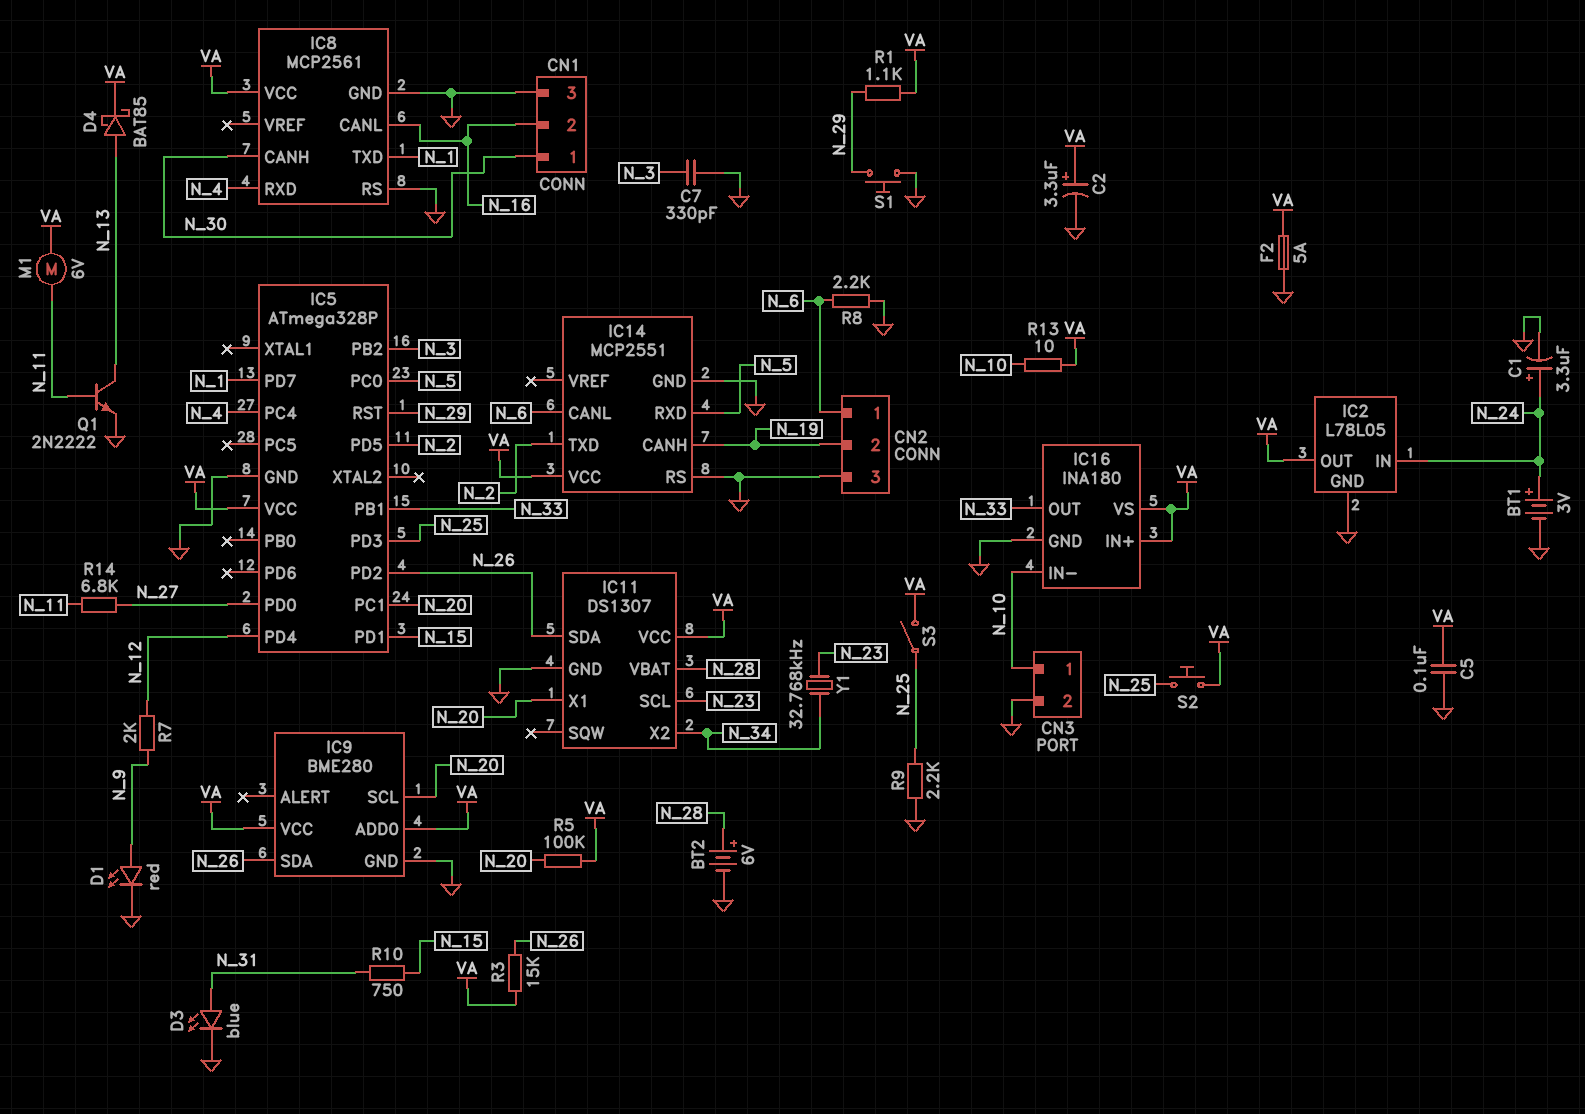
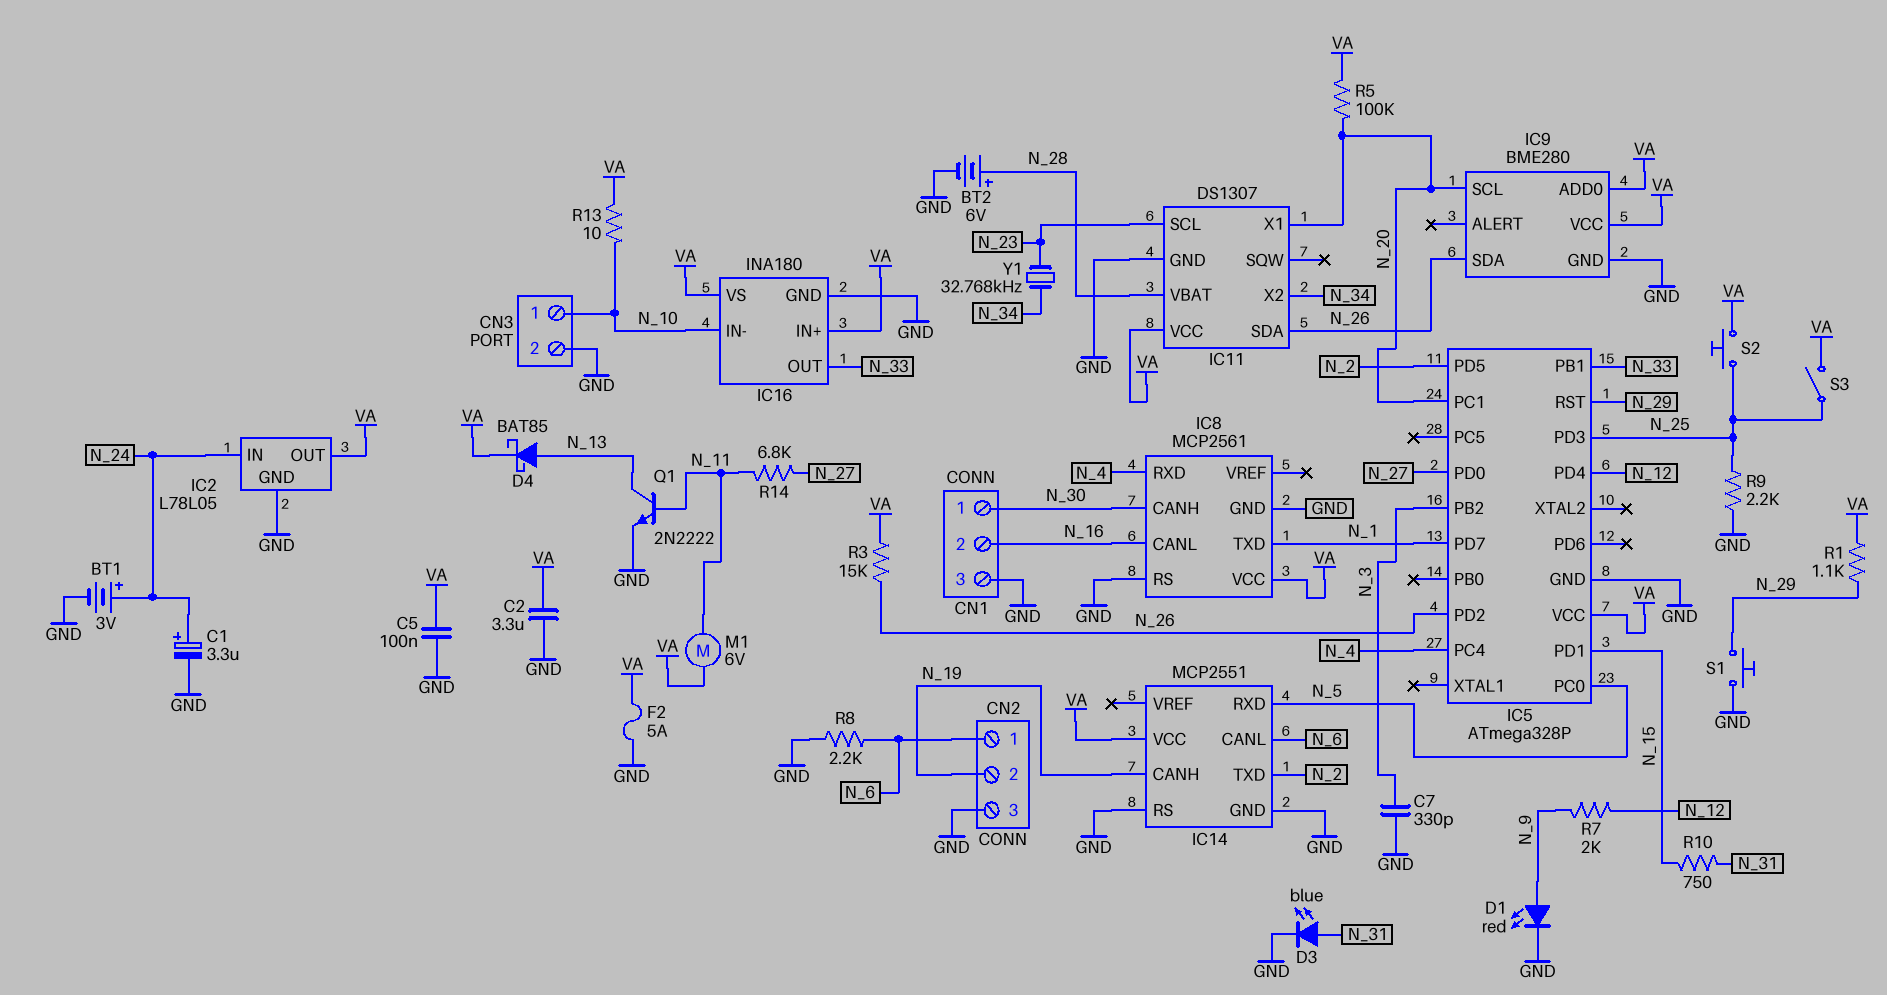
C2: 3.3uF (plus VA, minus GND) -> 3.3uF (GND, VA)

